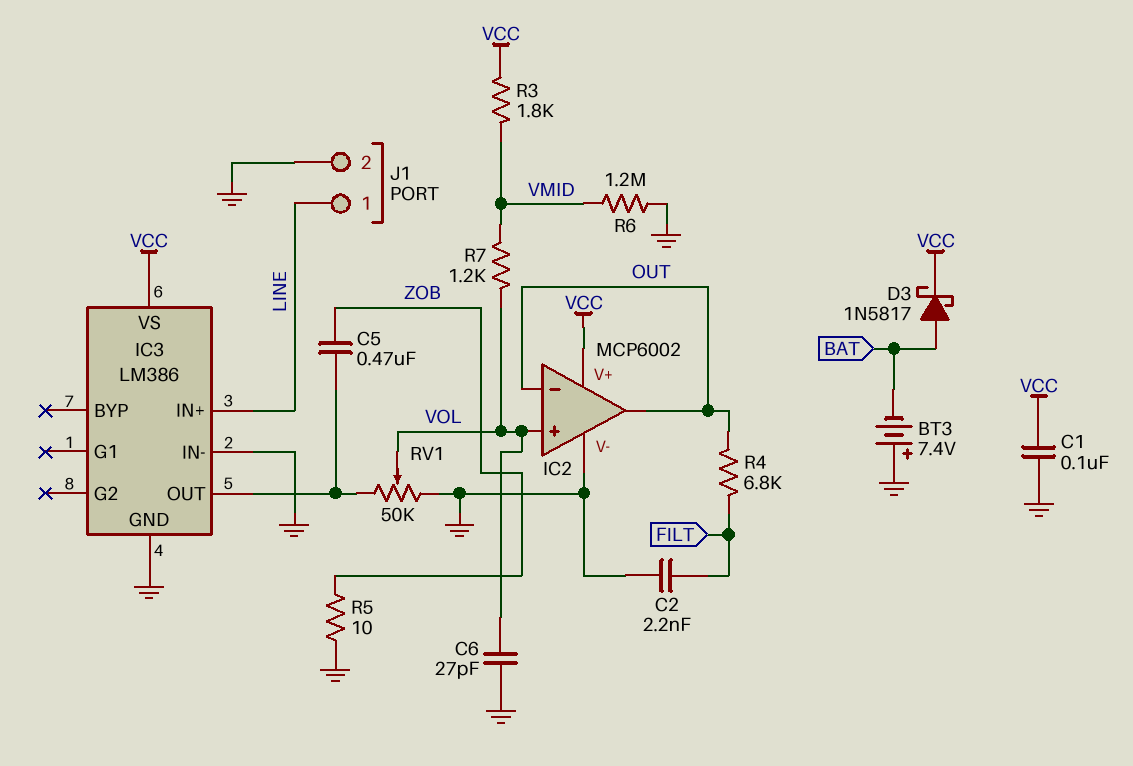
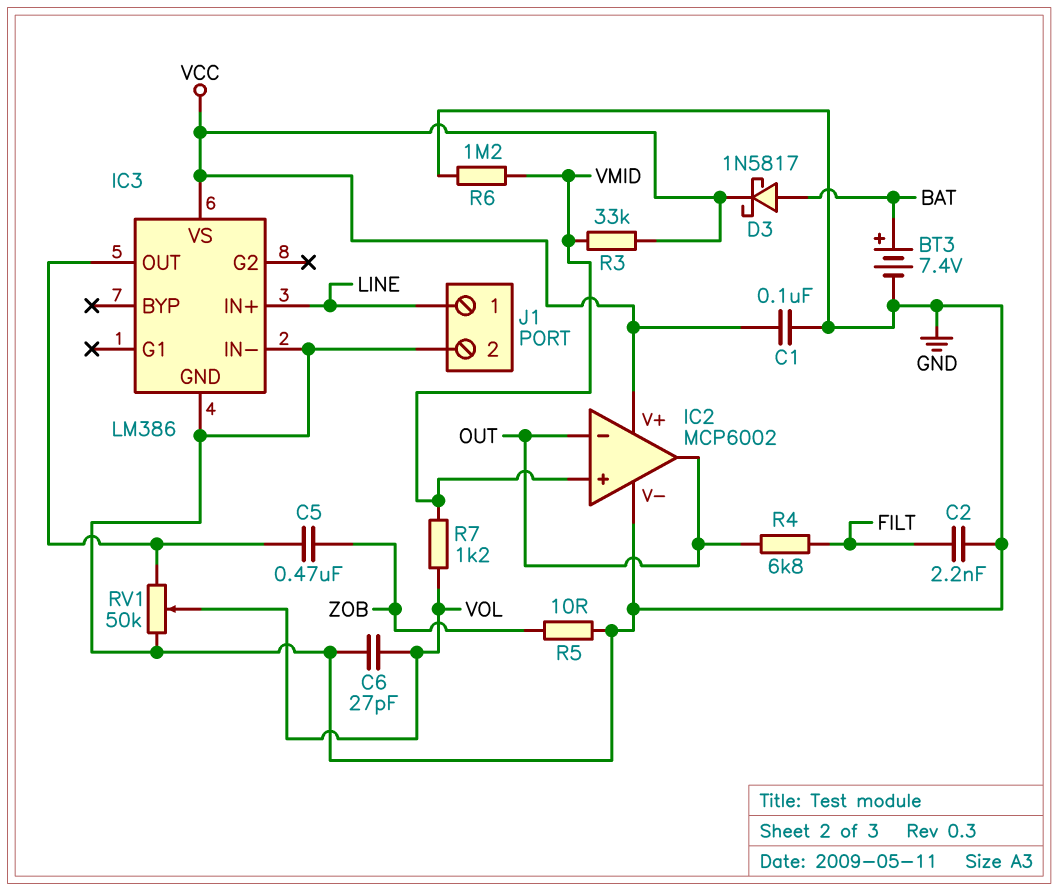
BT3: 7.4V (plus GND, minus BAT) -> 7.4V (plus BAT, minus GND)
IC2 pin in+: VOL -> VMID
R3: 1.8k (VCC, VMID) -> 33k (VCC, VMID)

